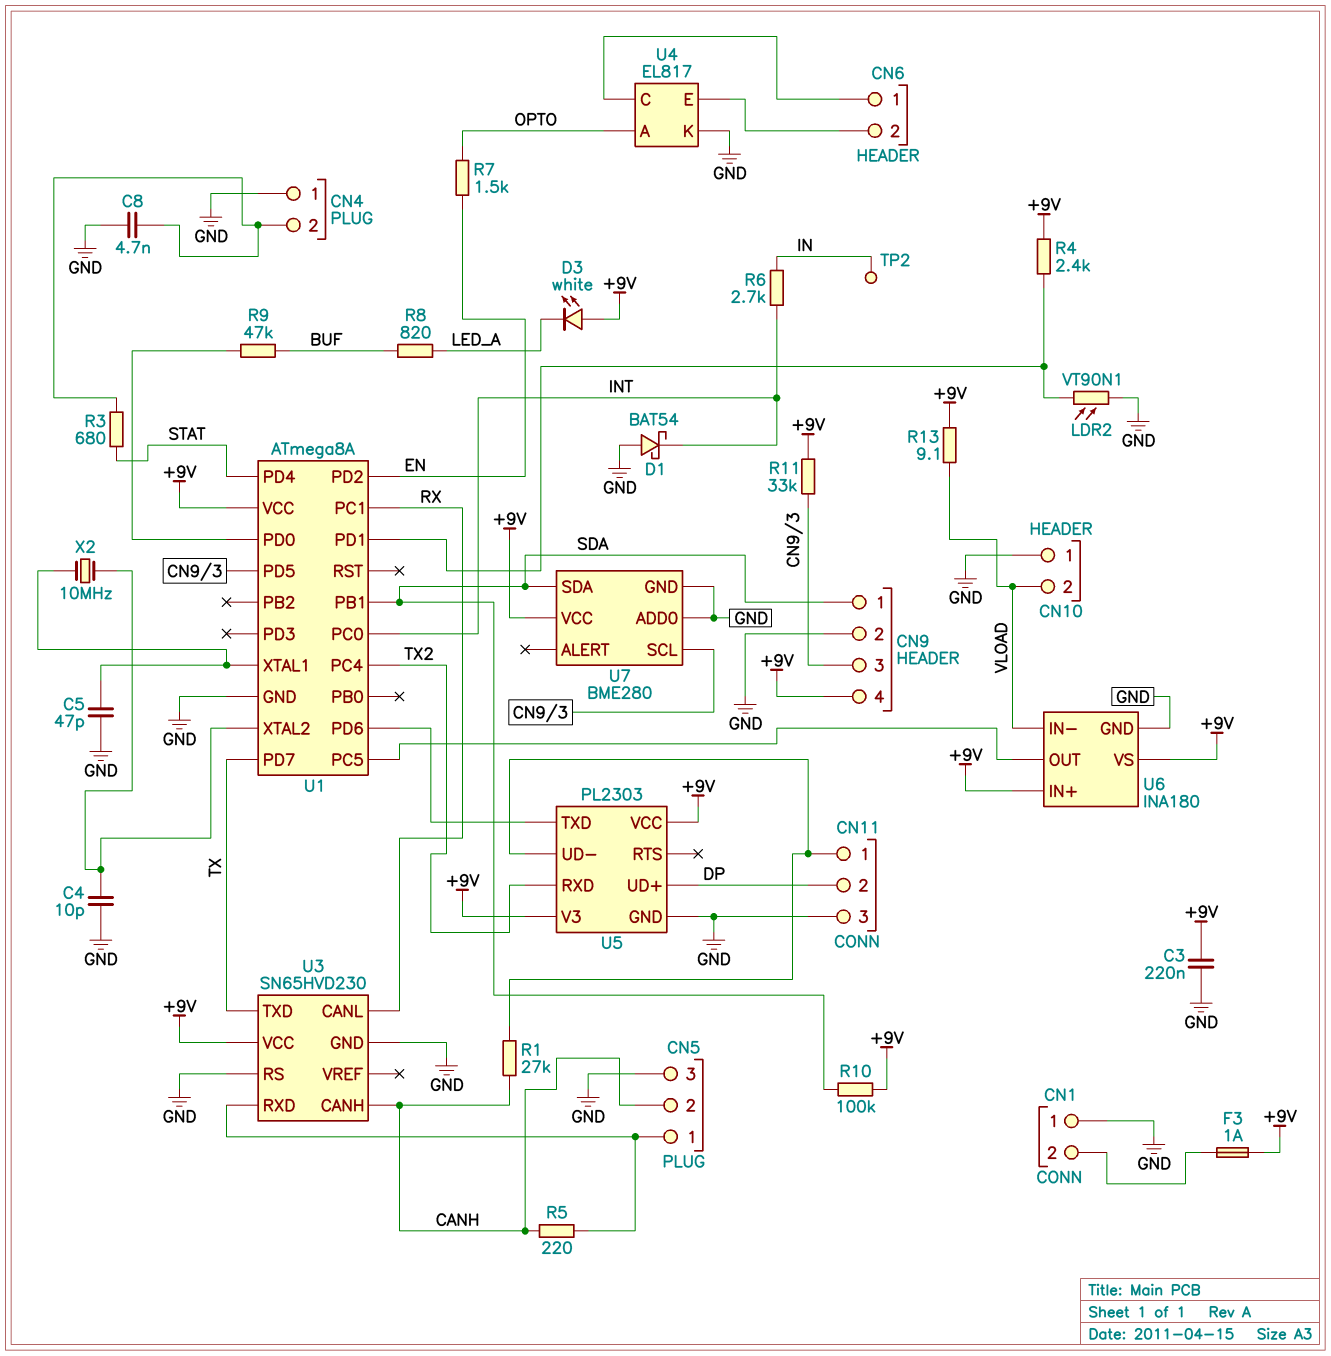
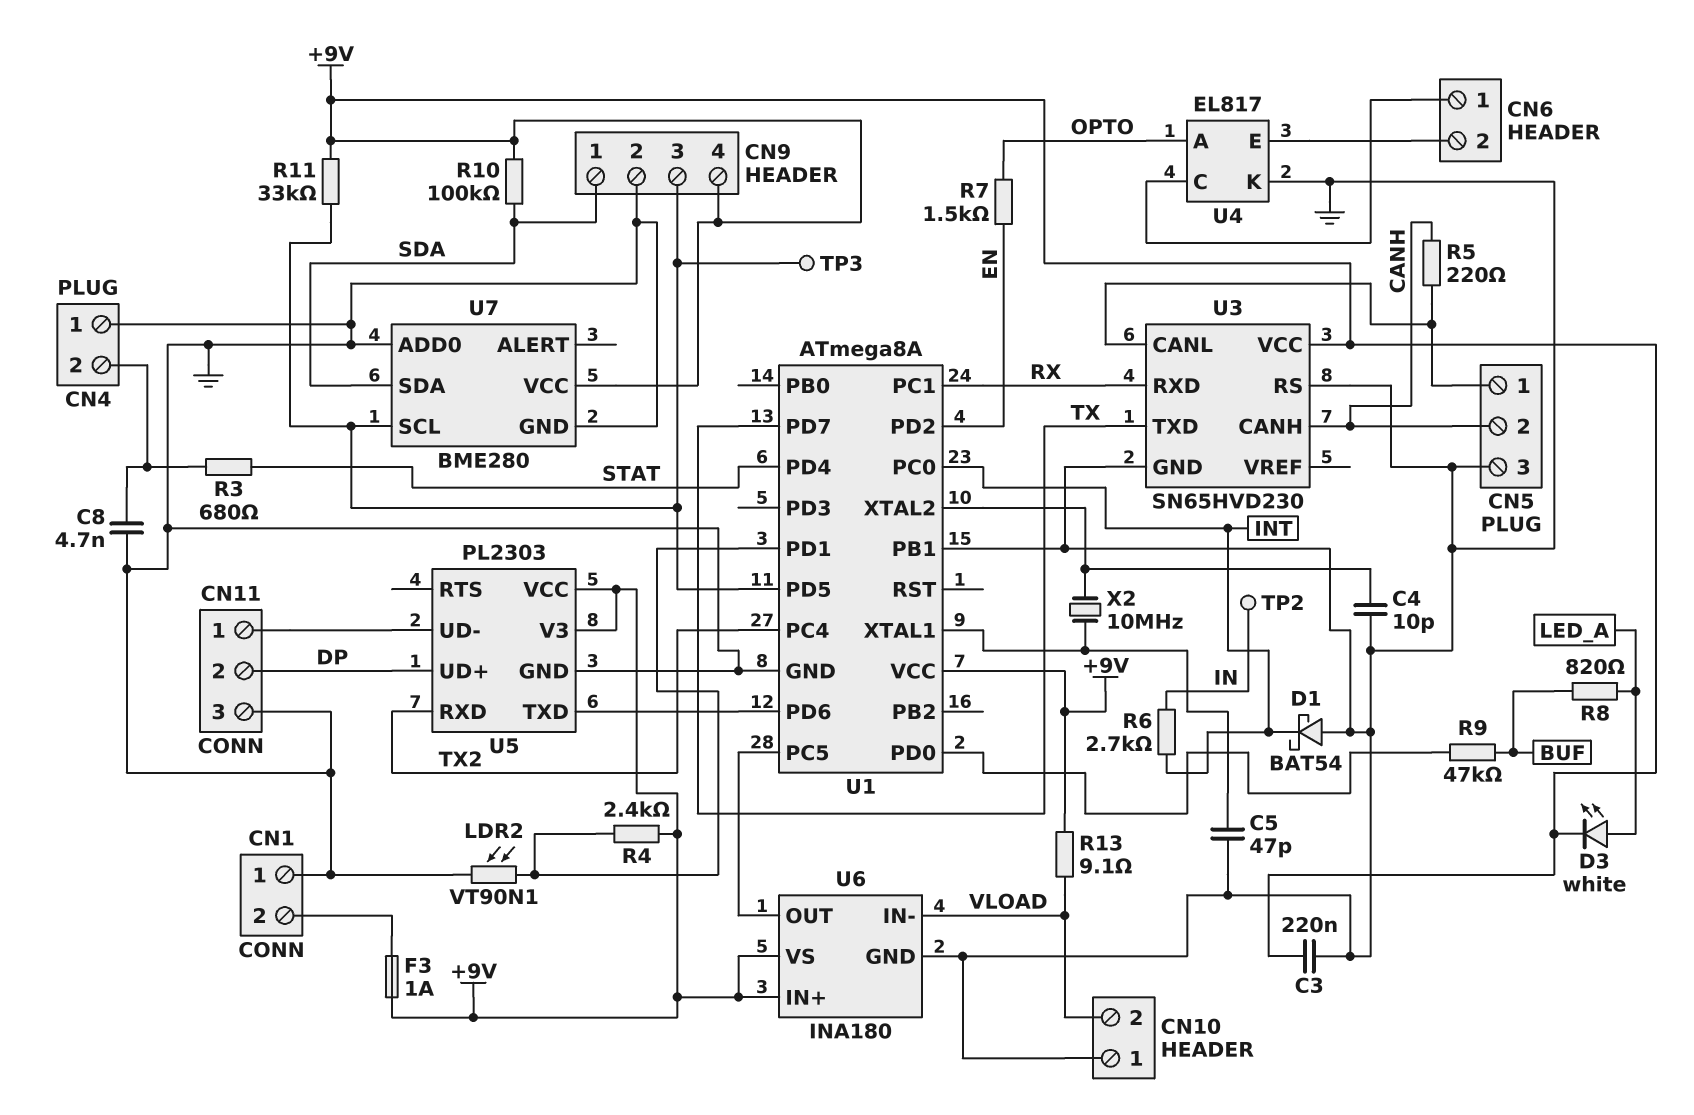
D3: LED white (A +9V, K LED_A) -> LED white (A LED_A, K +9V)
R1: 27k (CANH, CN11/1) -> none
TP3: none -> test point (CN9/3)
U1 pin PB1: SDA -> GND
U3 pin CANL: RX -> CN5/1
U3 pin RXD: CN5/1 -> RX

